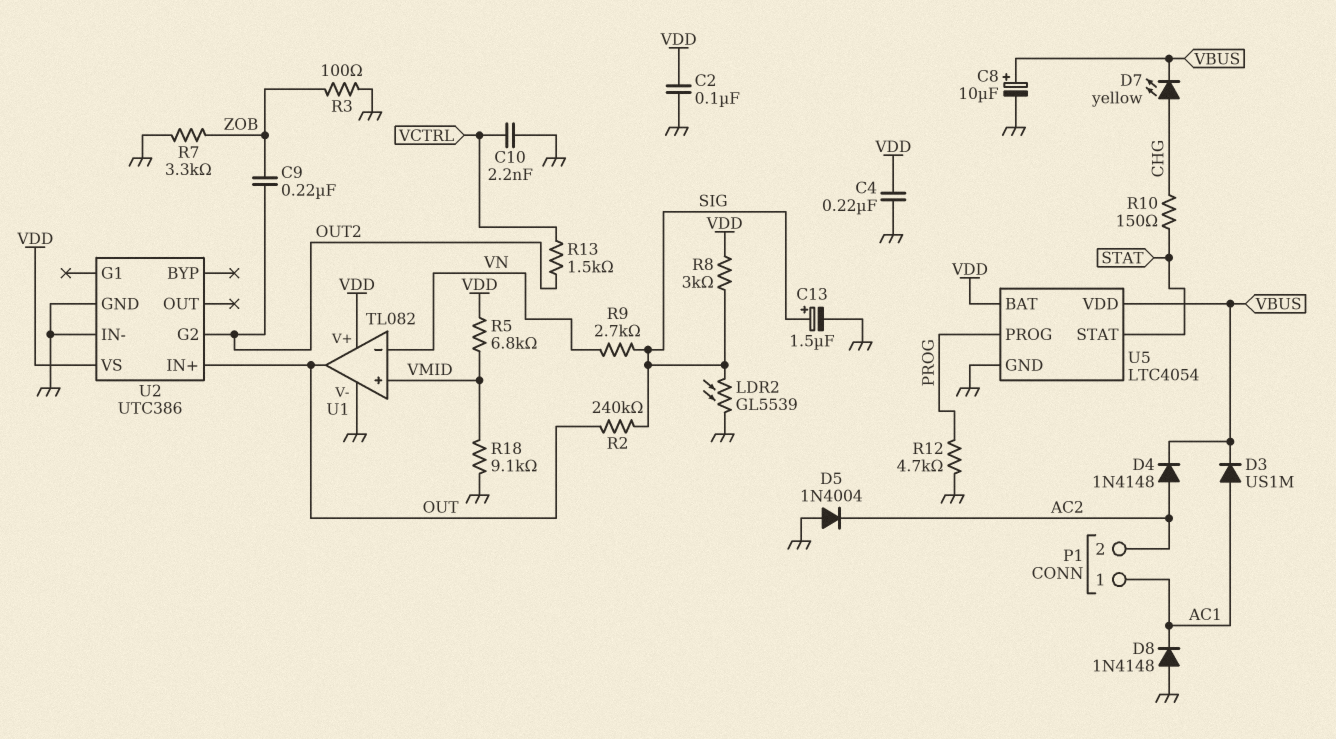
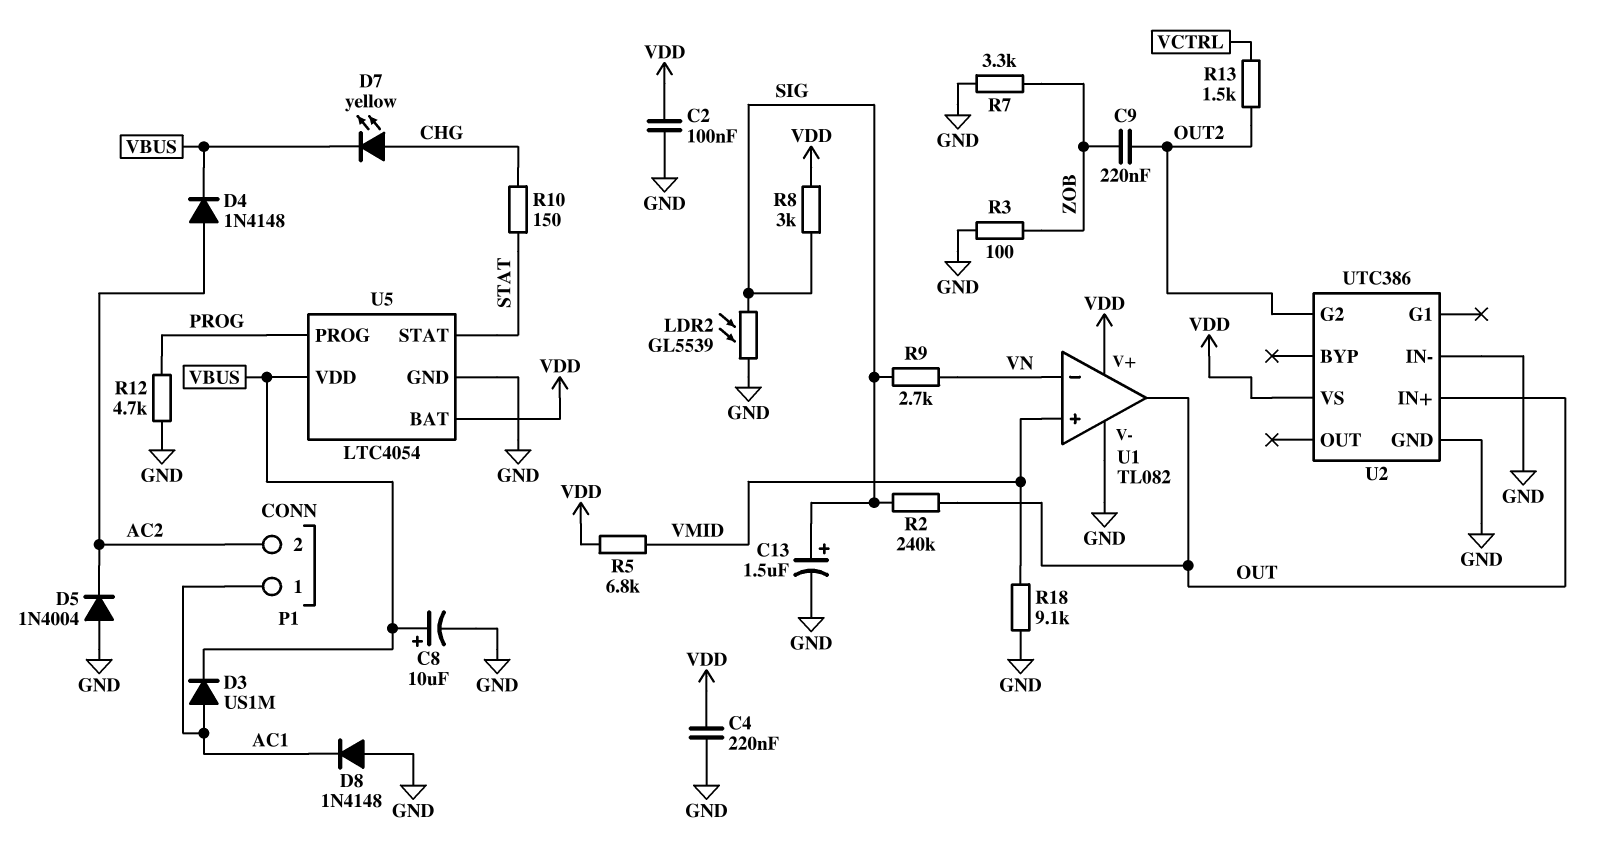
C10: 2.2nF (GND, VCTRL) -> none

